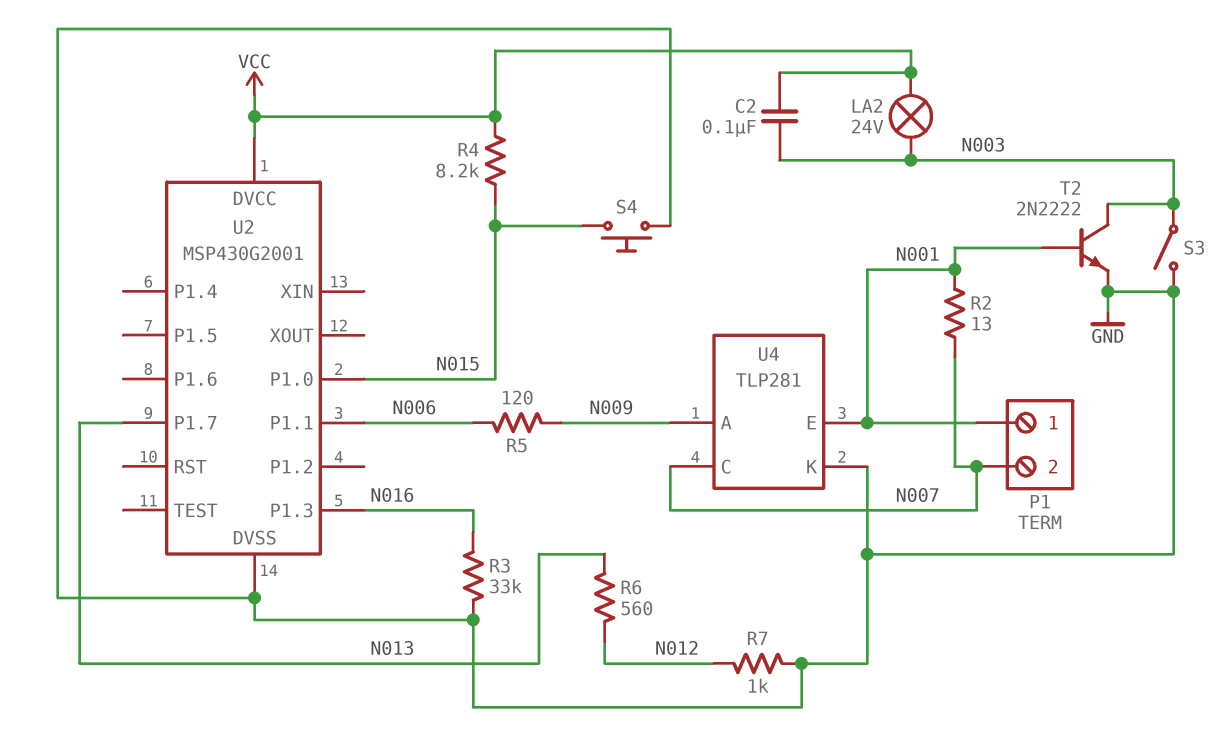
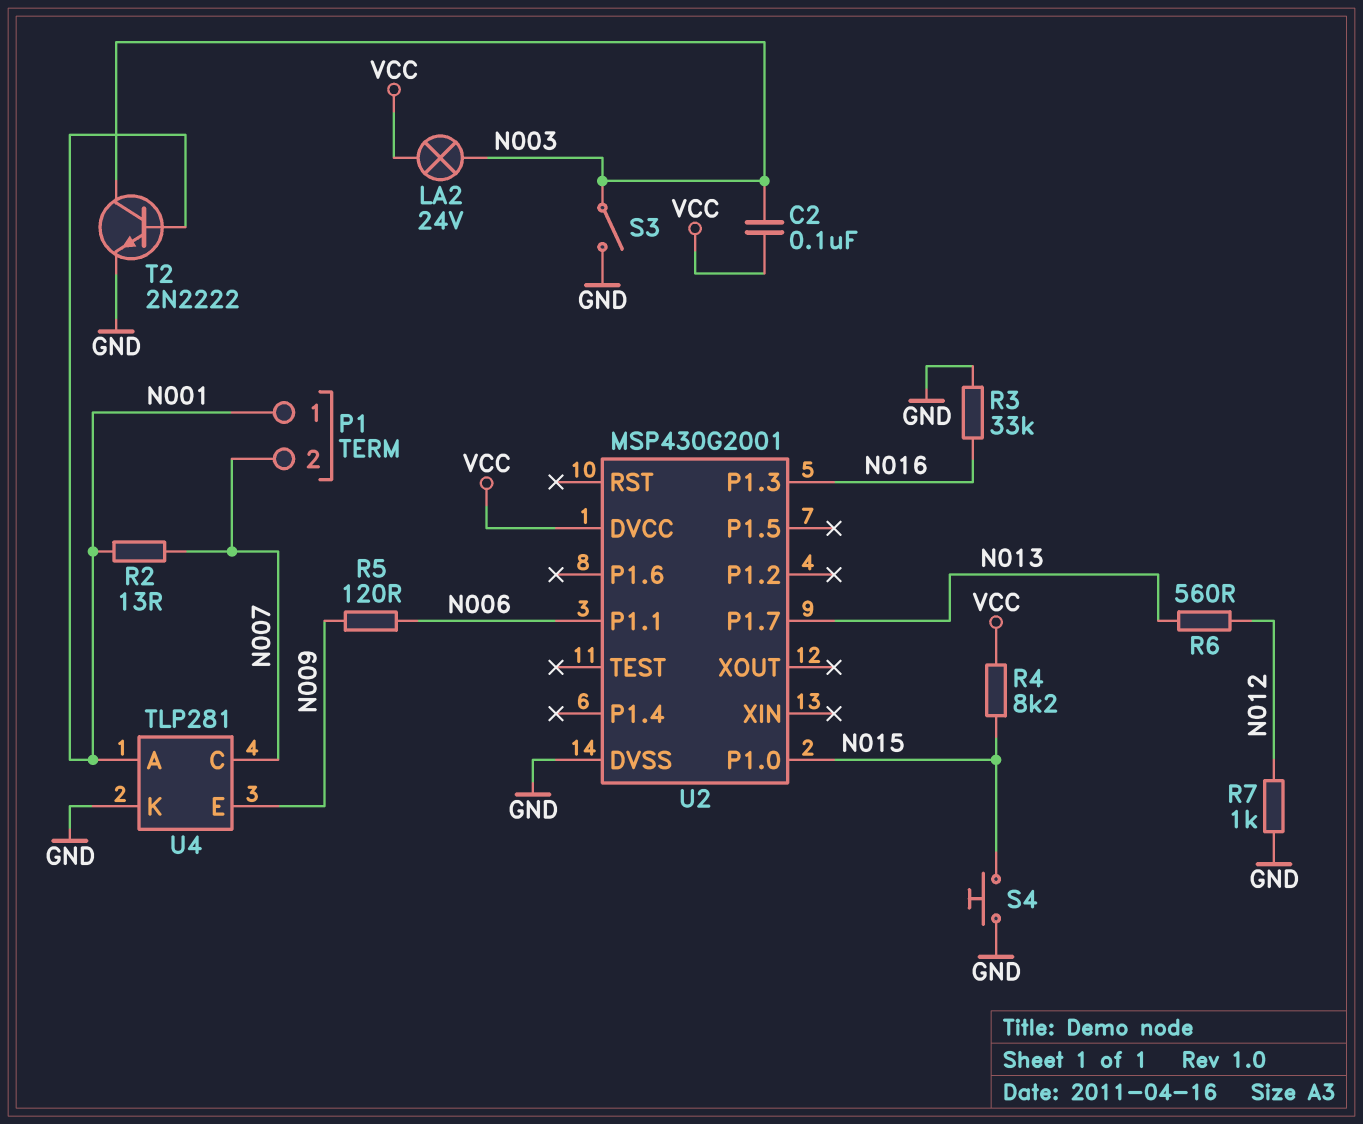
U4 pin A: N009 -> N001
U4 pin E: N001 -> N009

